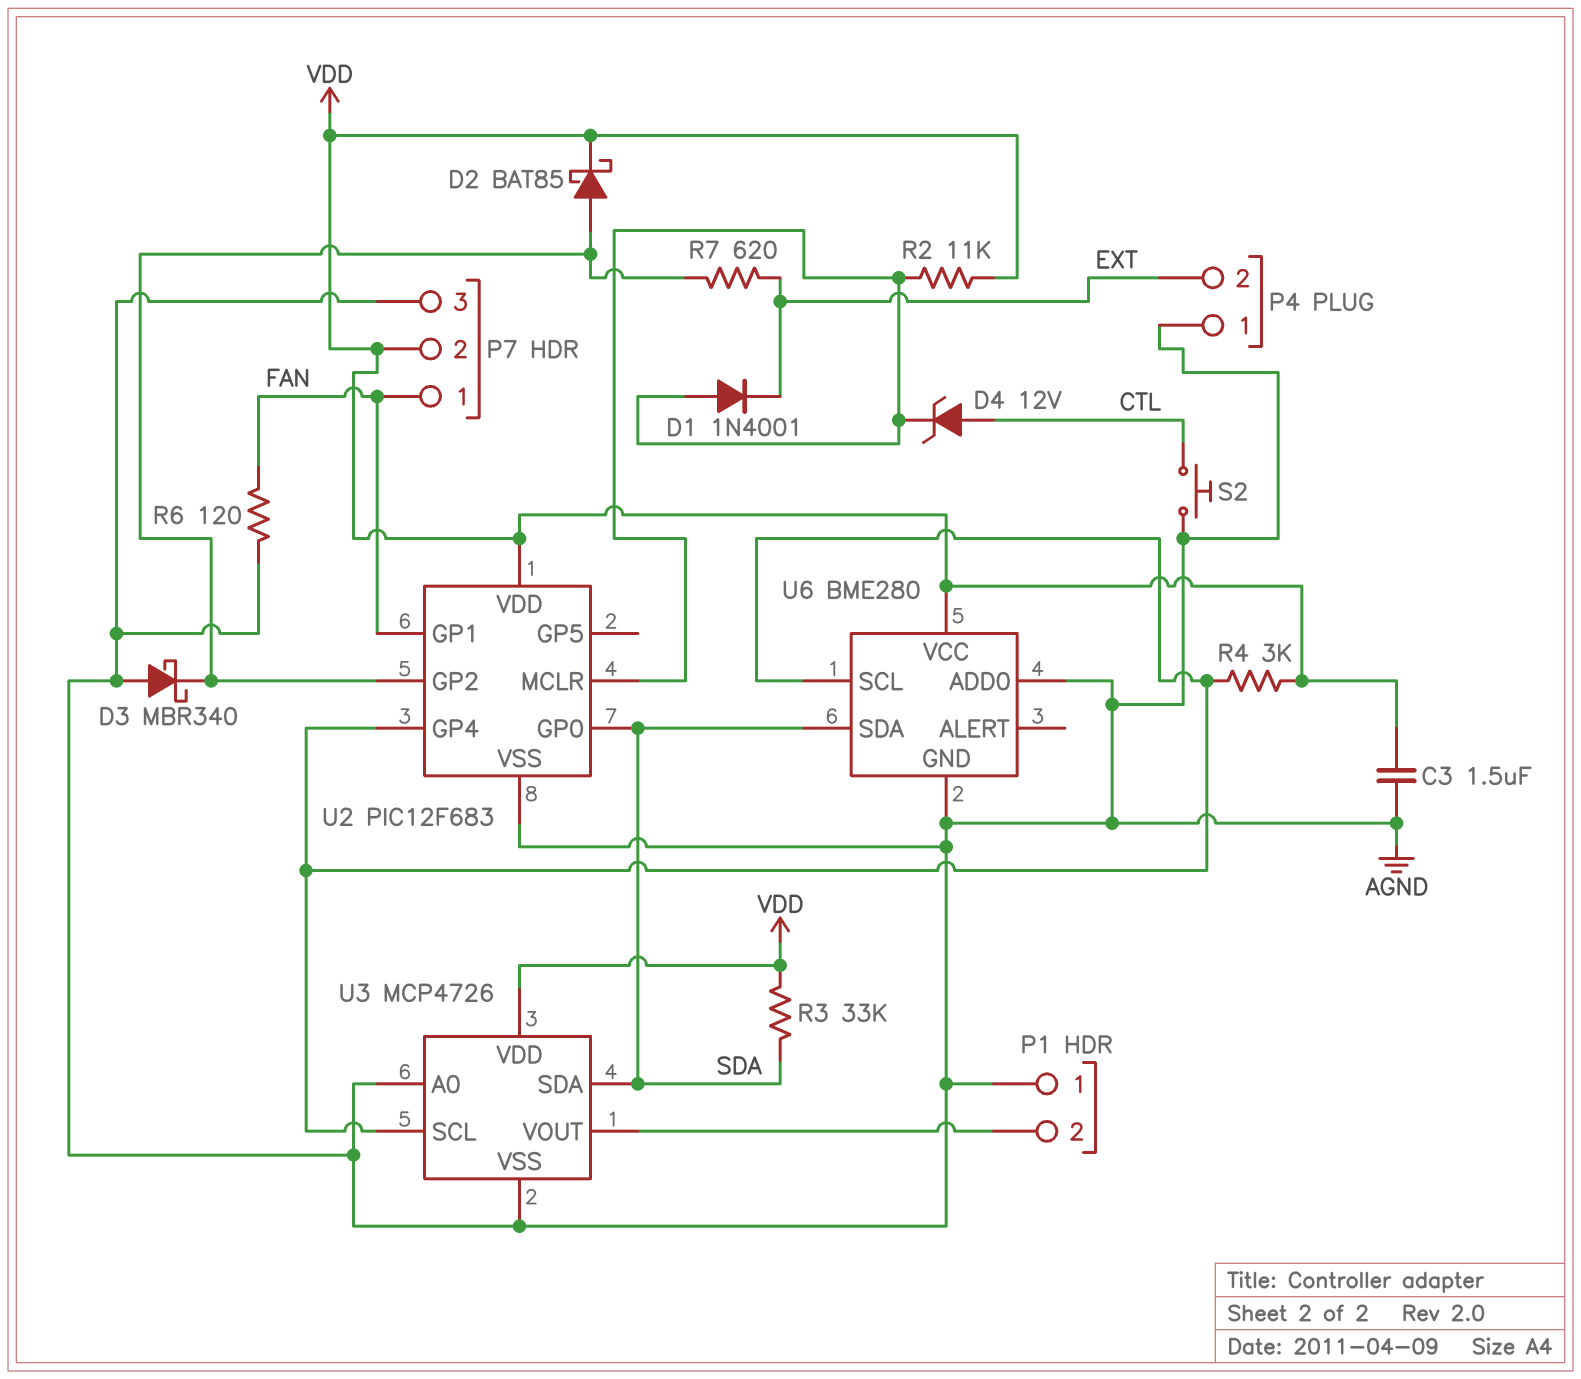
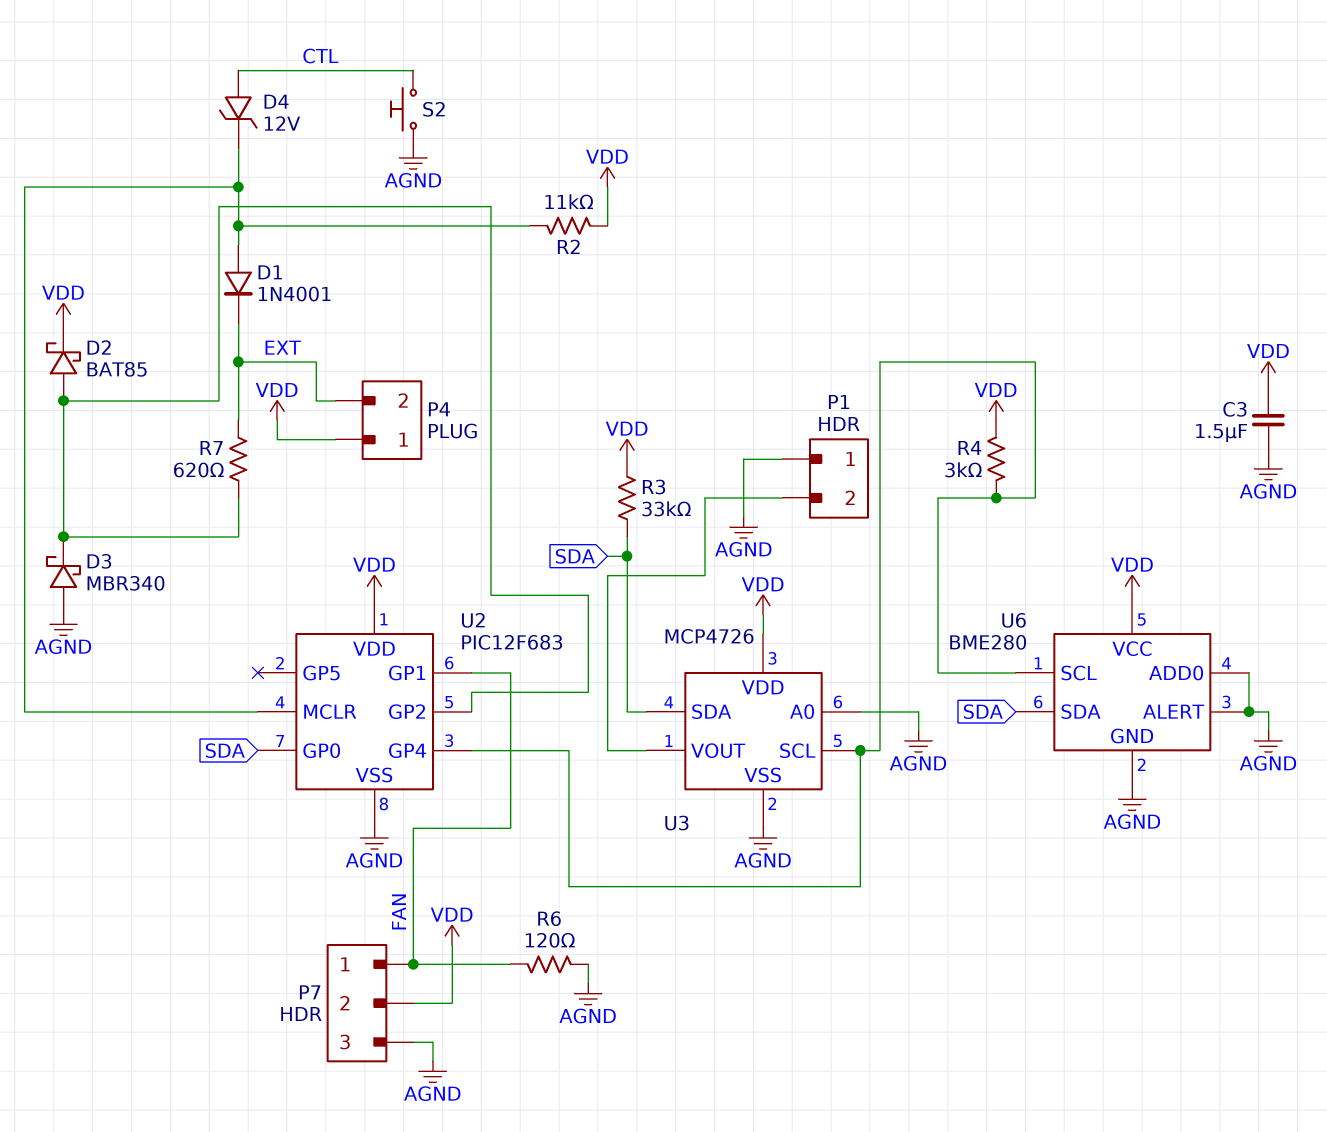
P4 pin 1: AGND -> VDD
U6 pin ALERT: none -> AGND

